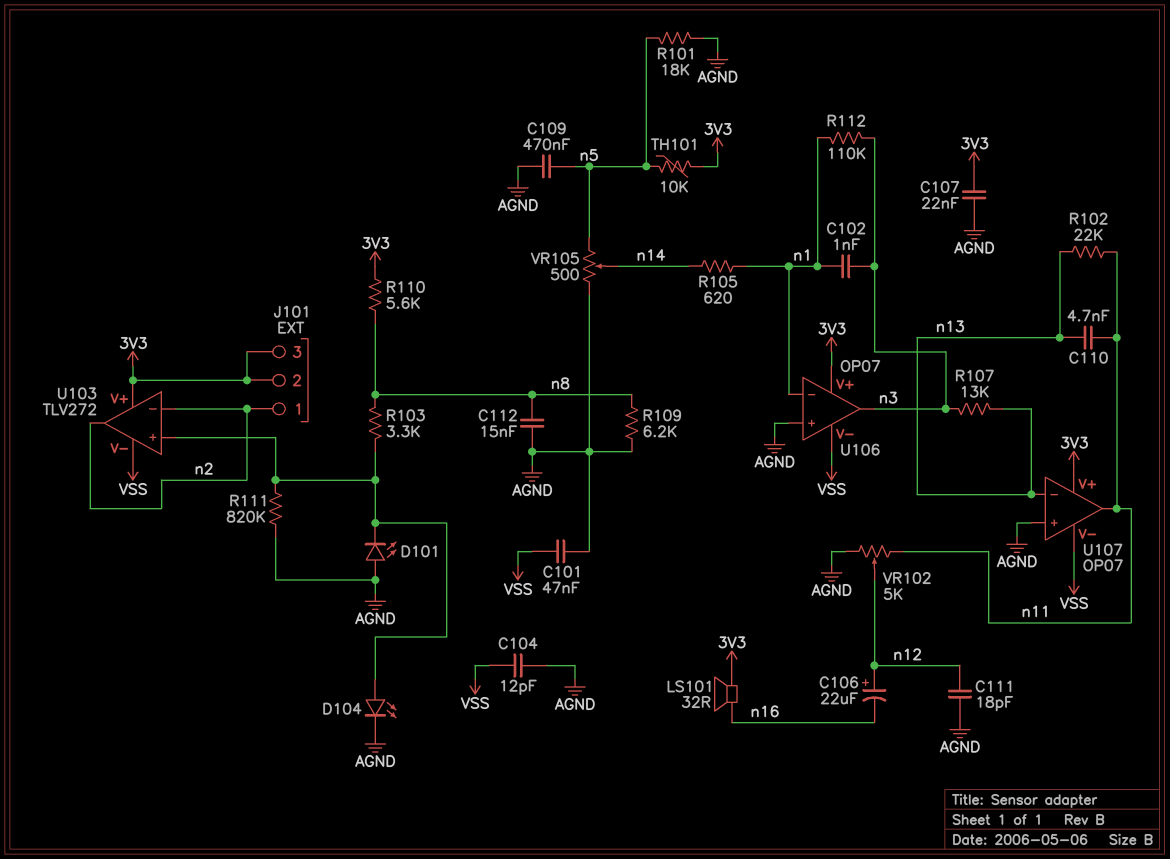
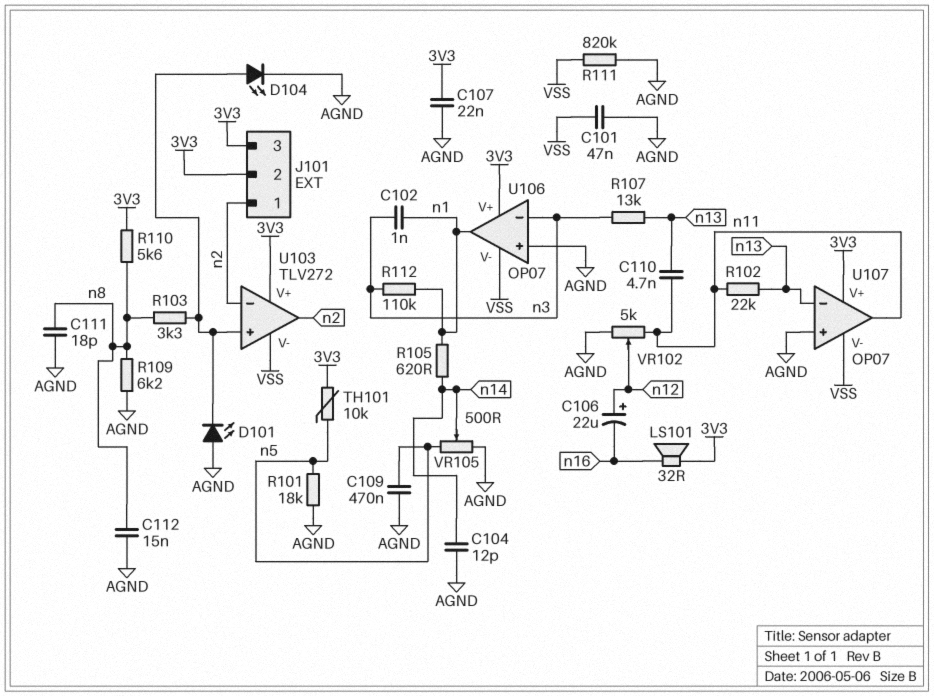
C104: 12pF (AGND, VSS) -> 12pF (AGND, n14)
C111: 18pF (AGND, n12) -> 18pF (AGND, n8)
R111: 820k (AGND, U103/in+) -> 820k (AGND, VSS)
U106 pin in-: n1 -> n3
U106 pin out: n3 -> n1

